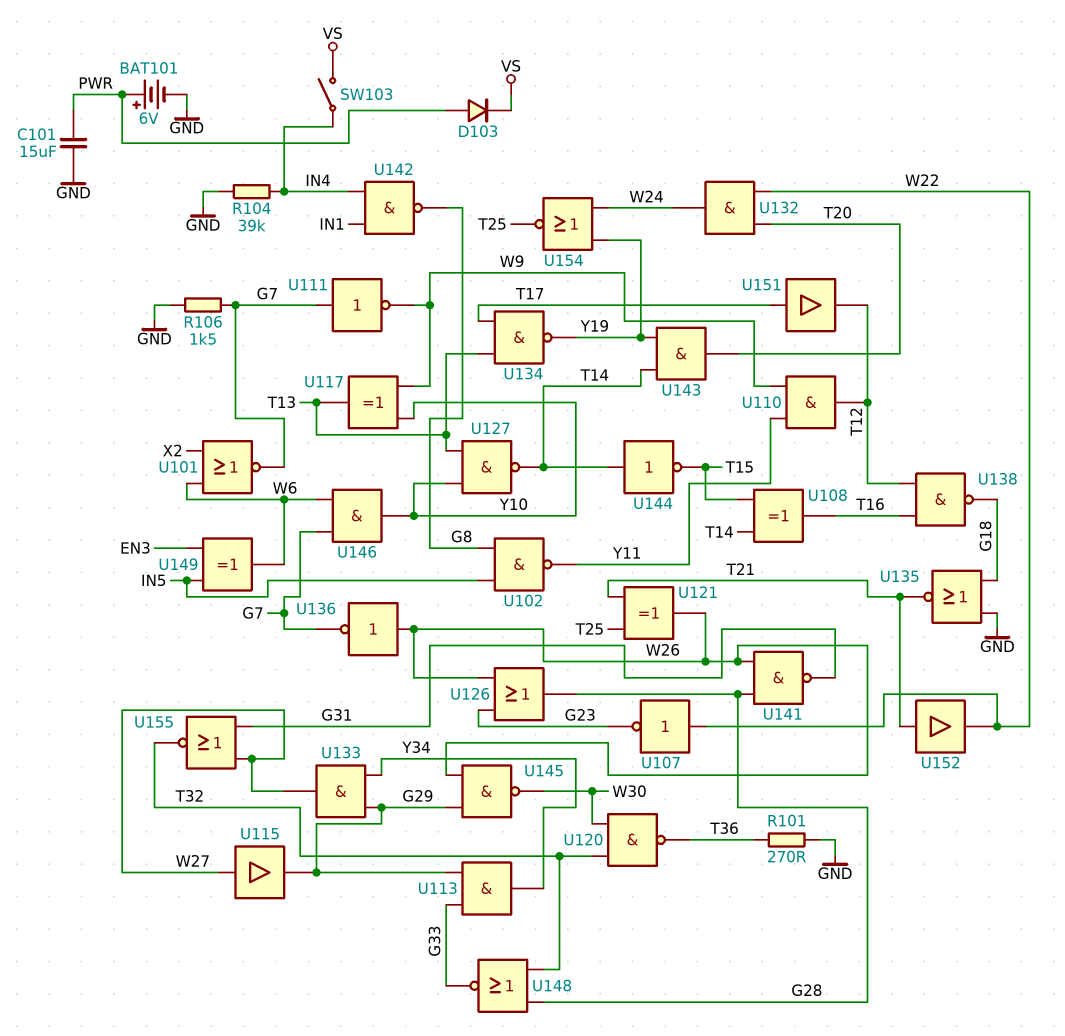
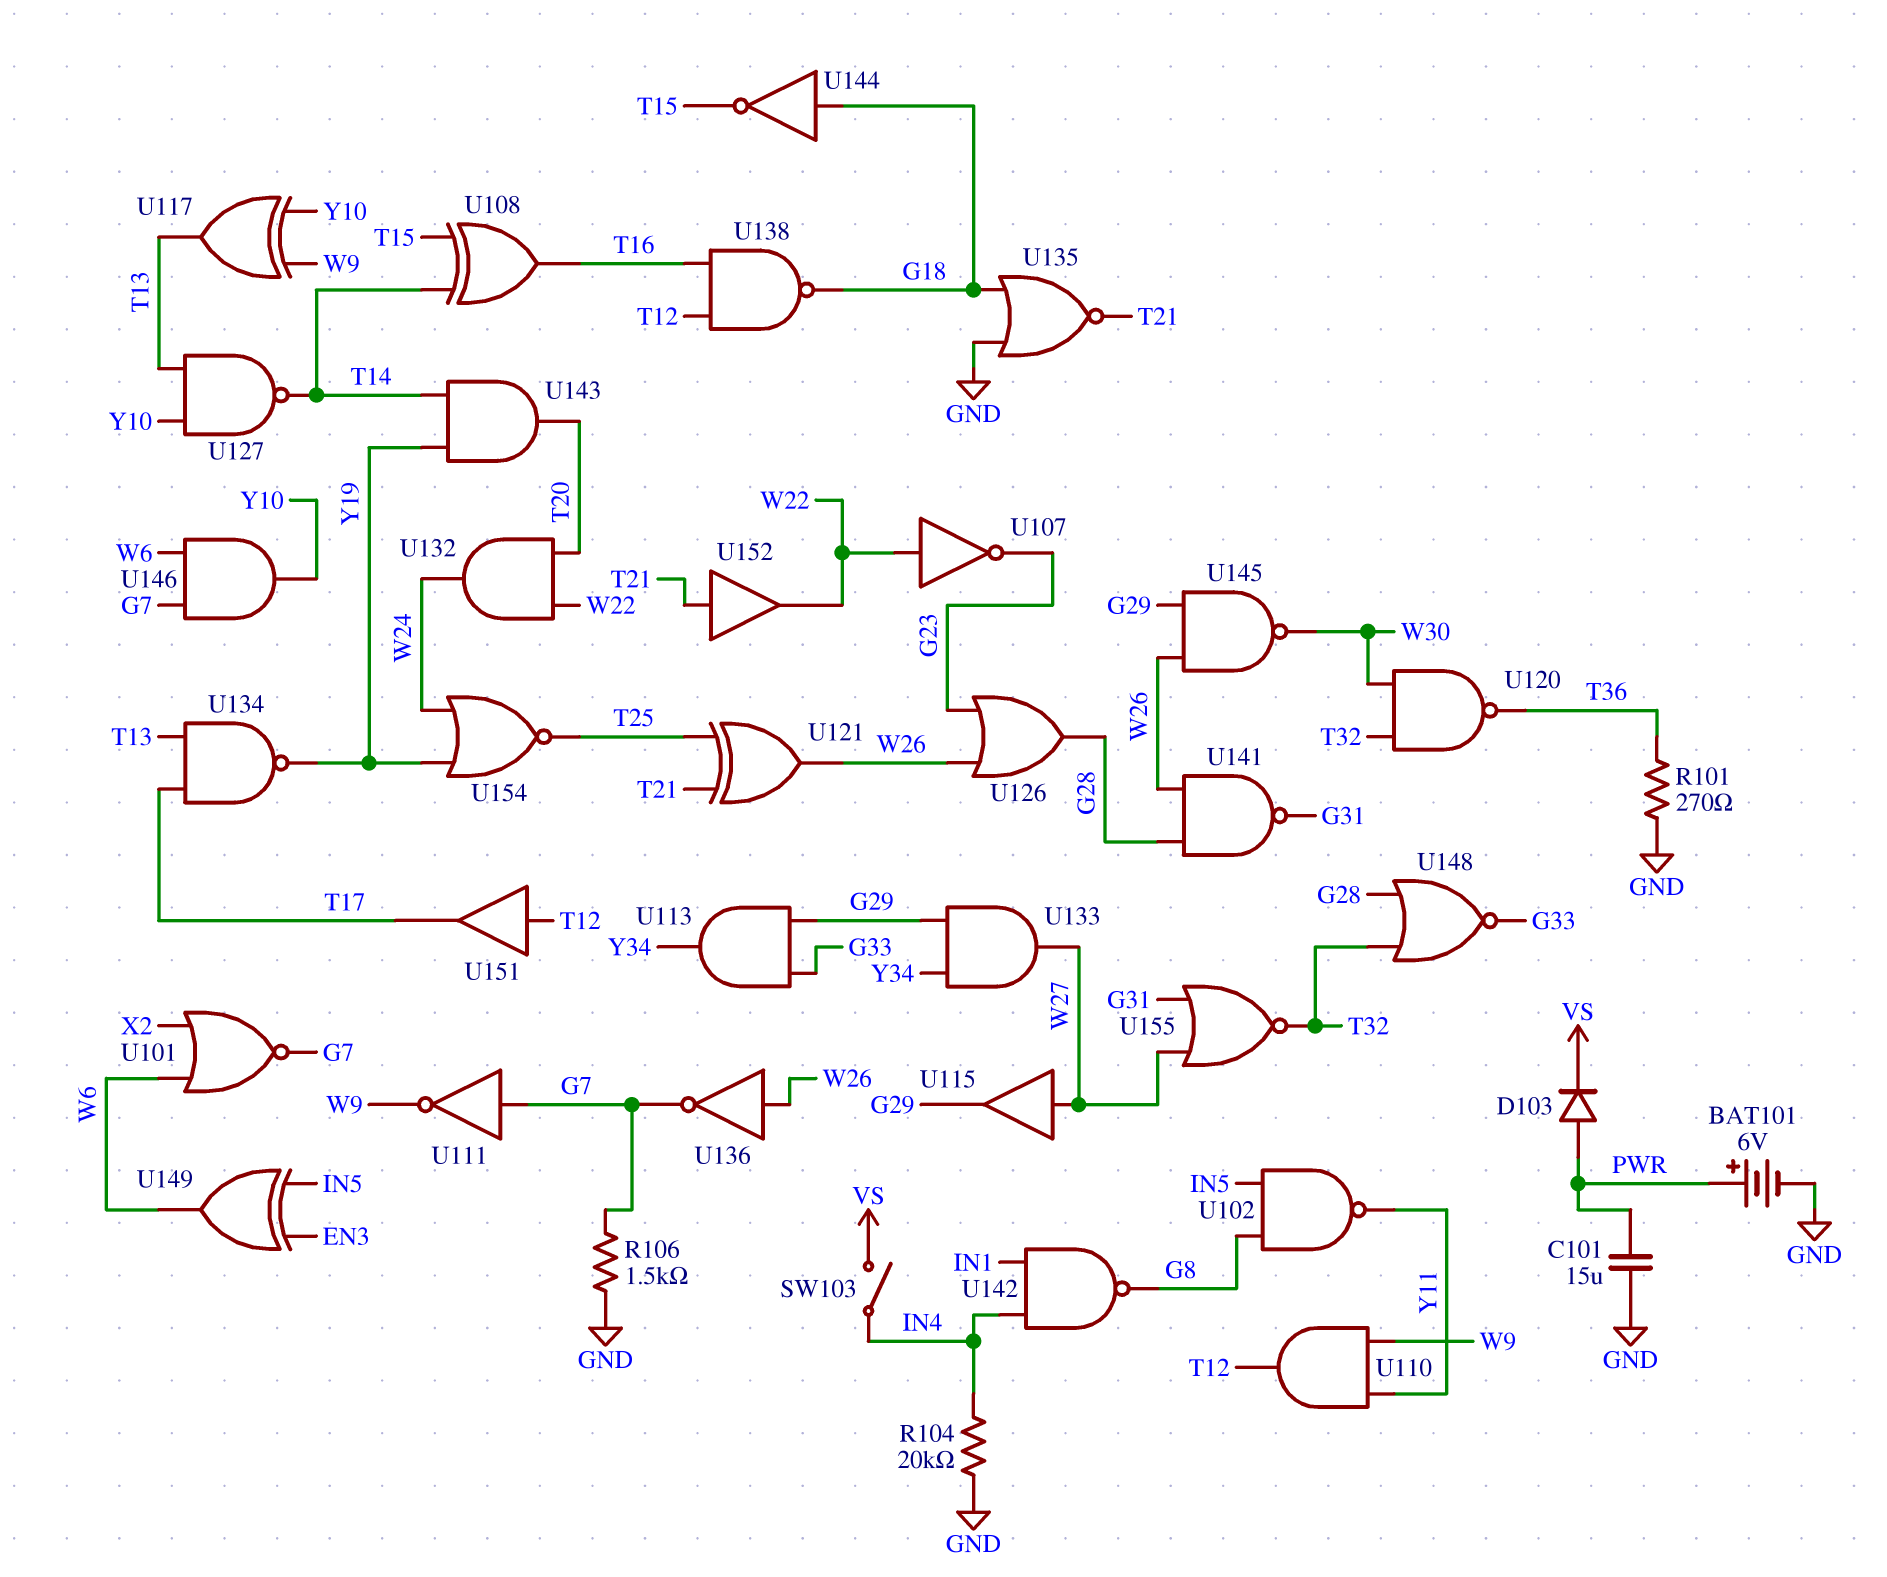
R104: 39k (GND, IN4) -> 20k (GND, IN4)
U144: NOT (in T14, out T15) -> NOT (in G18, out T15)
U151: buffer (in T17, out T12) -> buffer (in T12, out T17)

